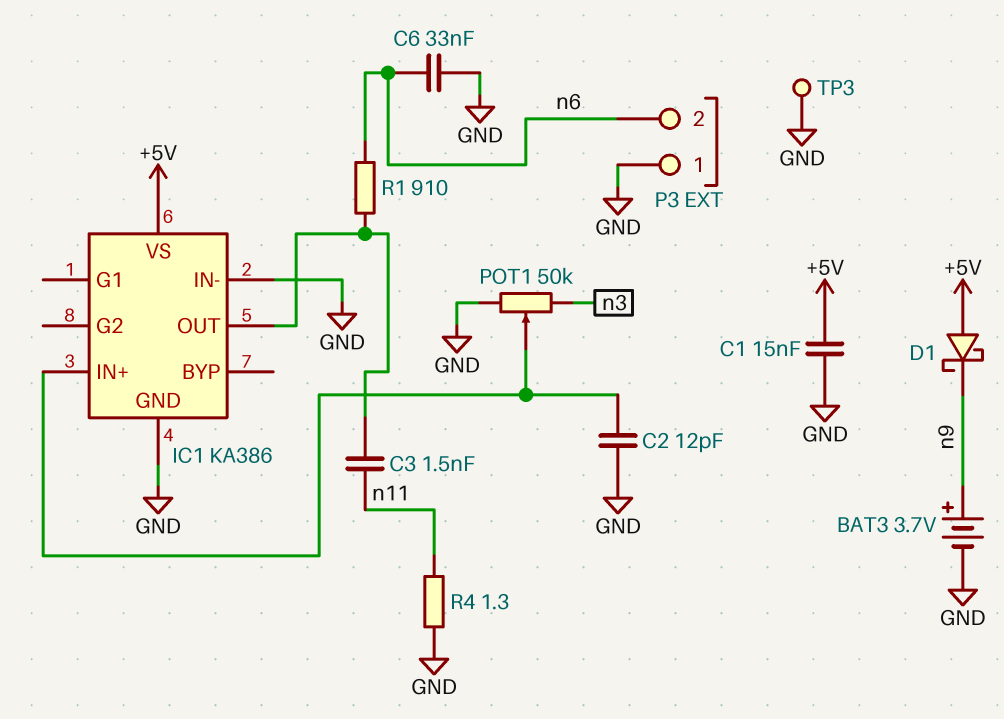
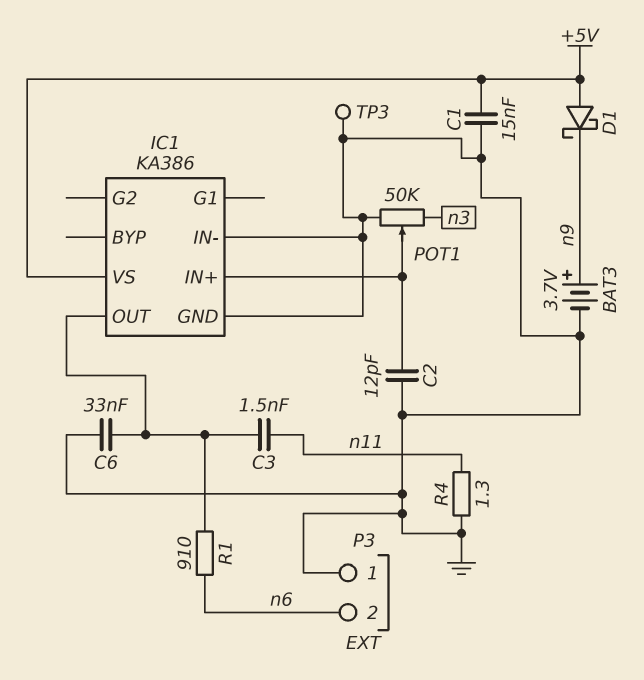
C6: 33nF (GND, n6) -> 33nF (GND, IC1/OUT)

